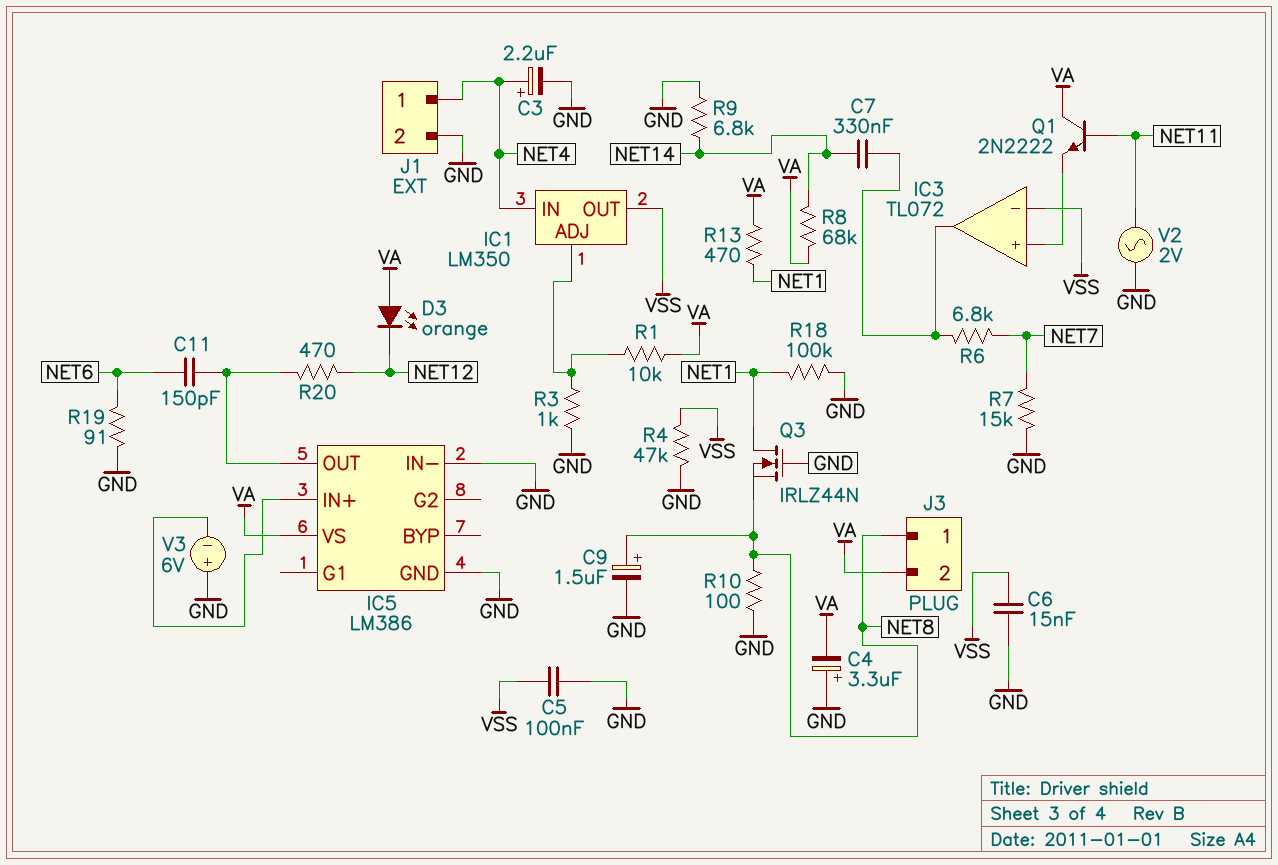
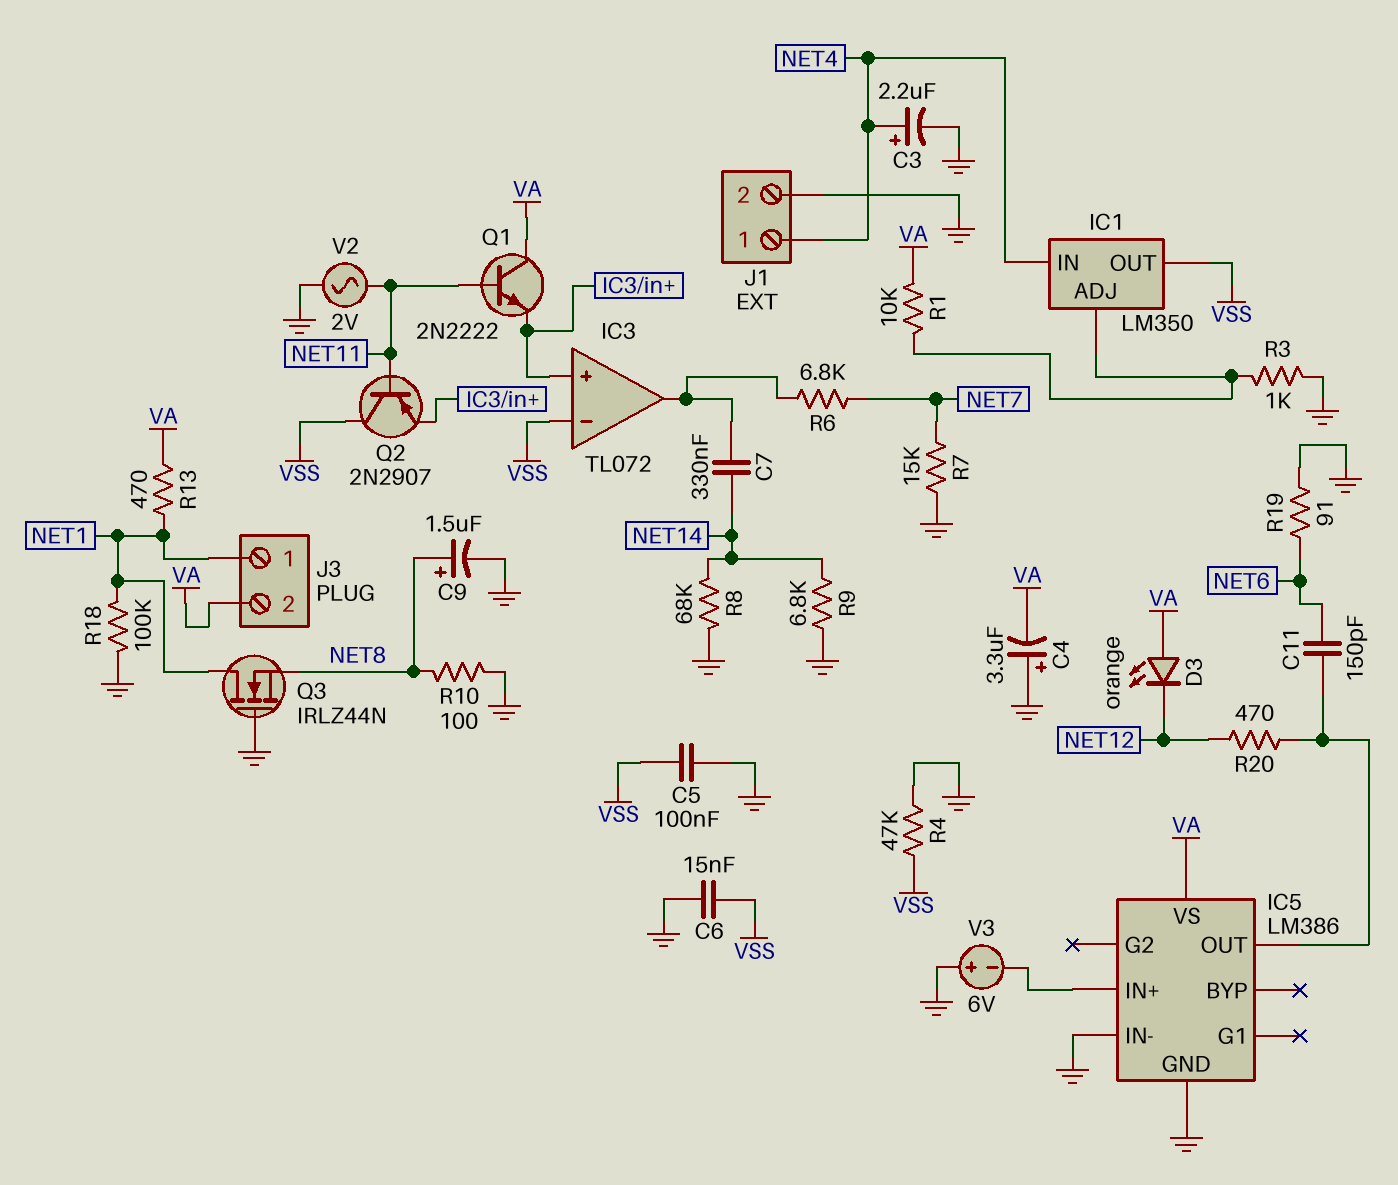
J3 pin 1: NET8 -> NET1
Q2: none -> PNP 2N2907 (B NET11, C VSS, E IC3/in+)
R8: 68k (NET14, VA) -> 68k (GND, NET14)

